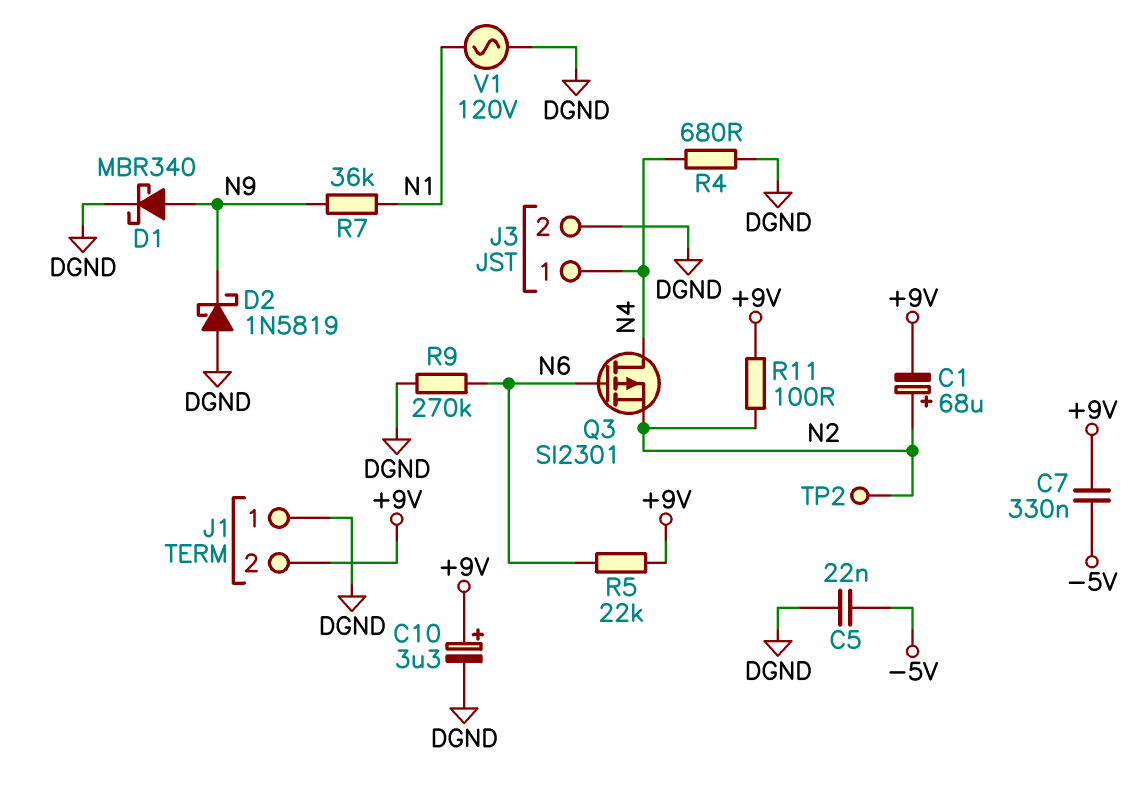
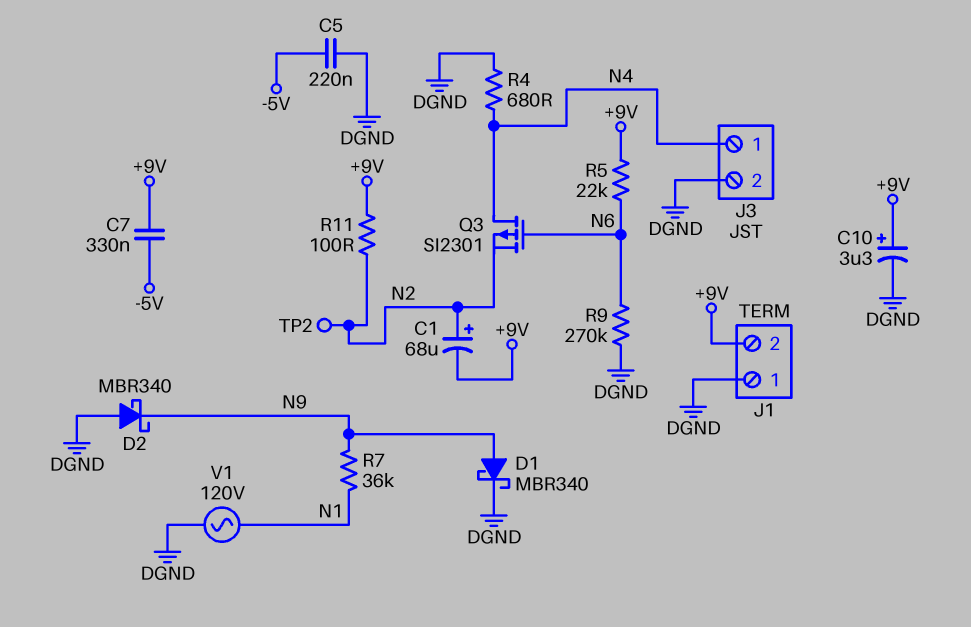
C5: 22nF (-5V, DGND) -> 220nF (-5V, DGND)
D2: schottky 1N5819 (A DGND, K N9) -> schottky MBR340 (A DGND, K N9)

